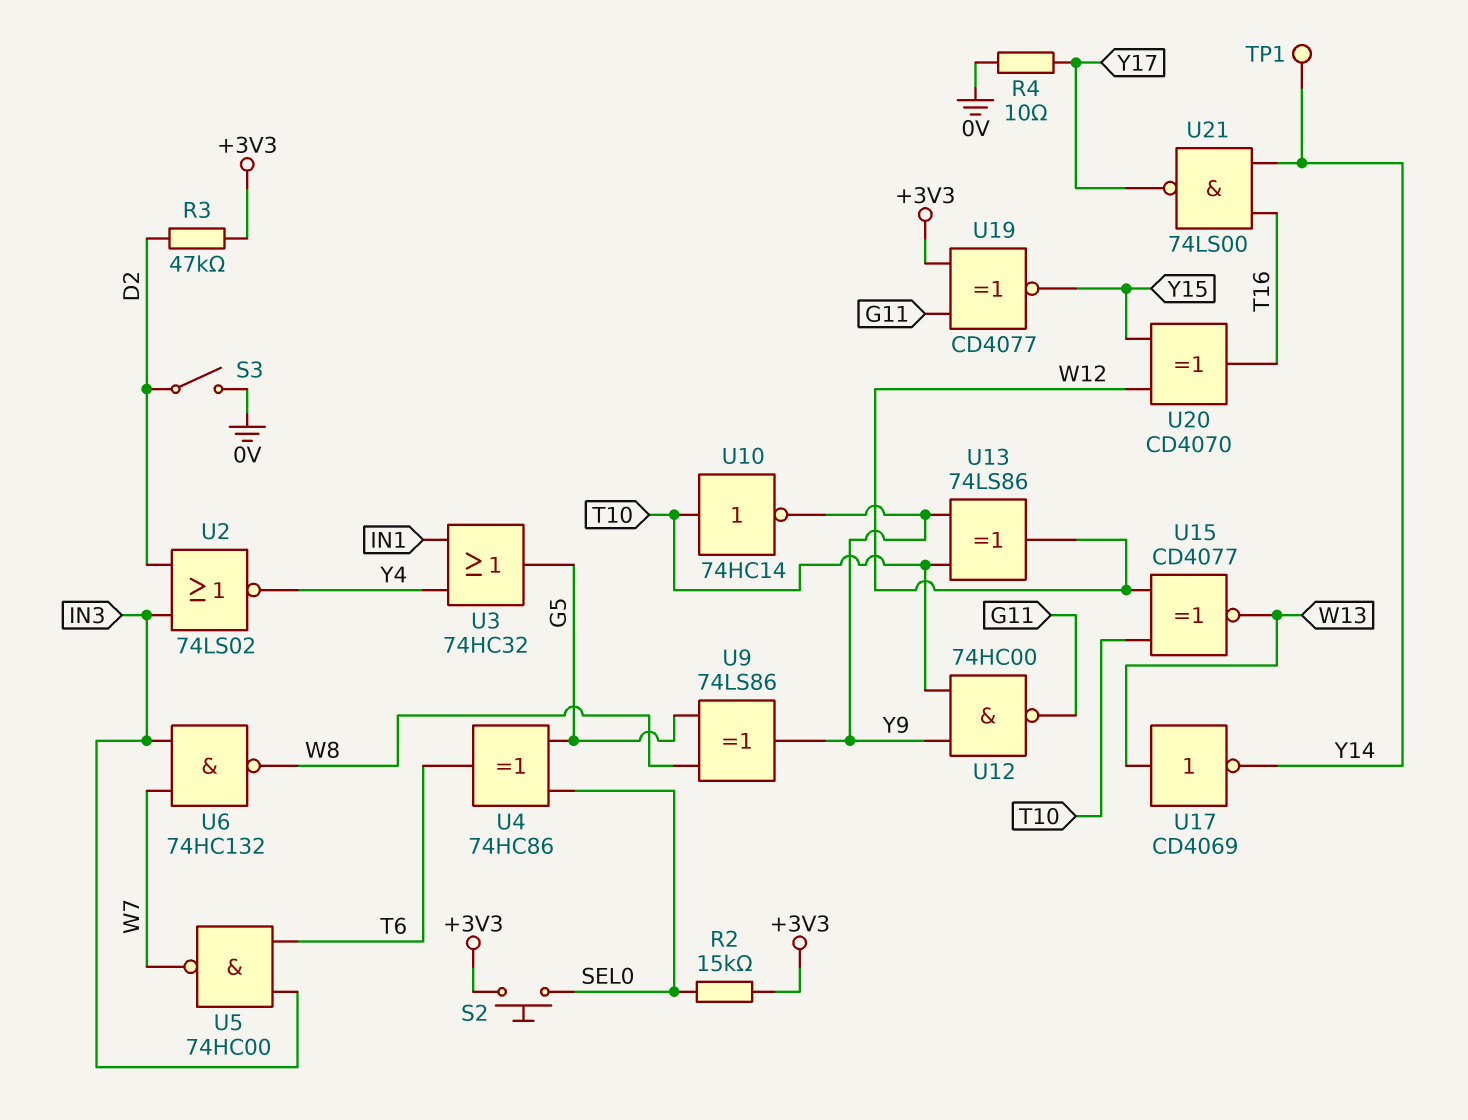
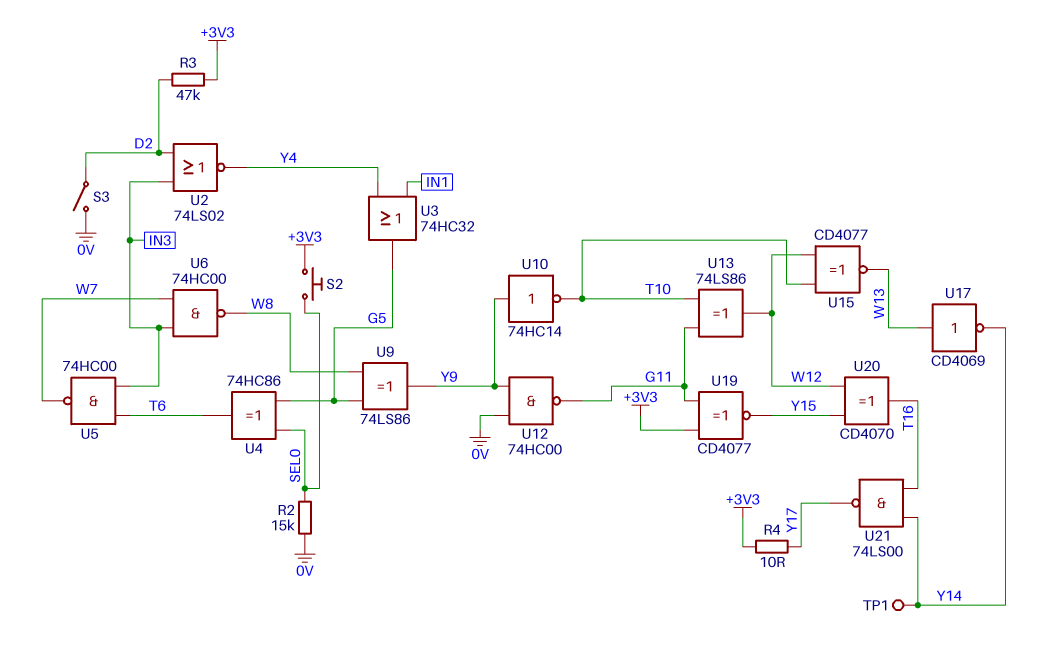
R2: 15k (+3V3, SEL0) -> 15k (0V, SEL0)
R4: 10 (0V, Y17) -> 10 (+3V3, Y17)
U6: NAND 74HC132 (in IN3, in W7, out W8) -> NAND 74HC00 (in IN3, in W7, out W8)
U10: NOT 74HC14 (in T10, out Y9) -> NOT 74HC14 (in Y9, out T10)
U12: NAND 74HC00 (in T10, in Y9, out G11) -> NAND 74HC00 (in 0V, in Y9, out G11)
U13: XOR 74LS86 (in T10, in Y9, out W12) -> XOR 74LS86 (in G11, in T10, out W12)

